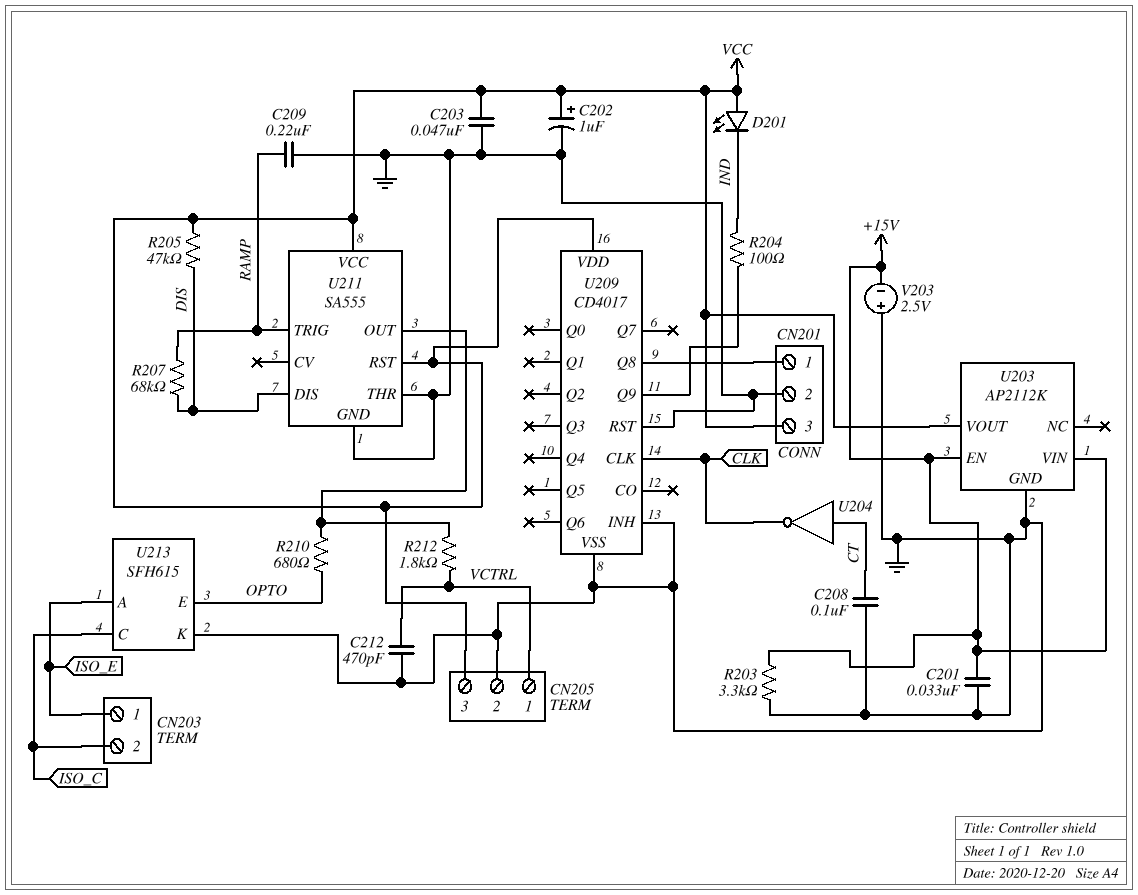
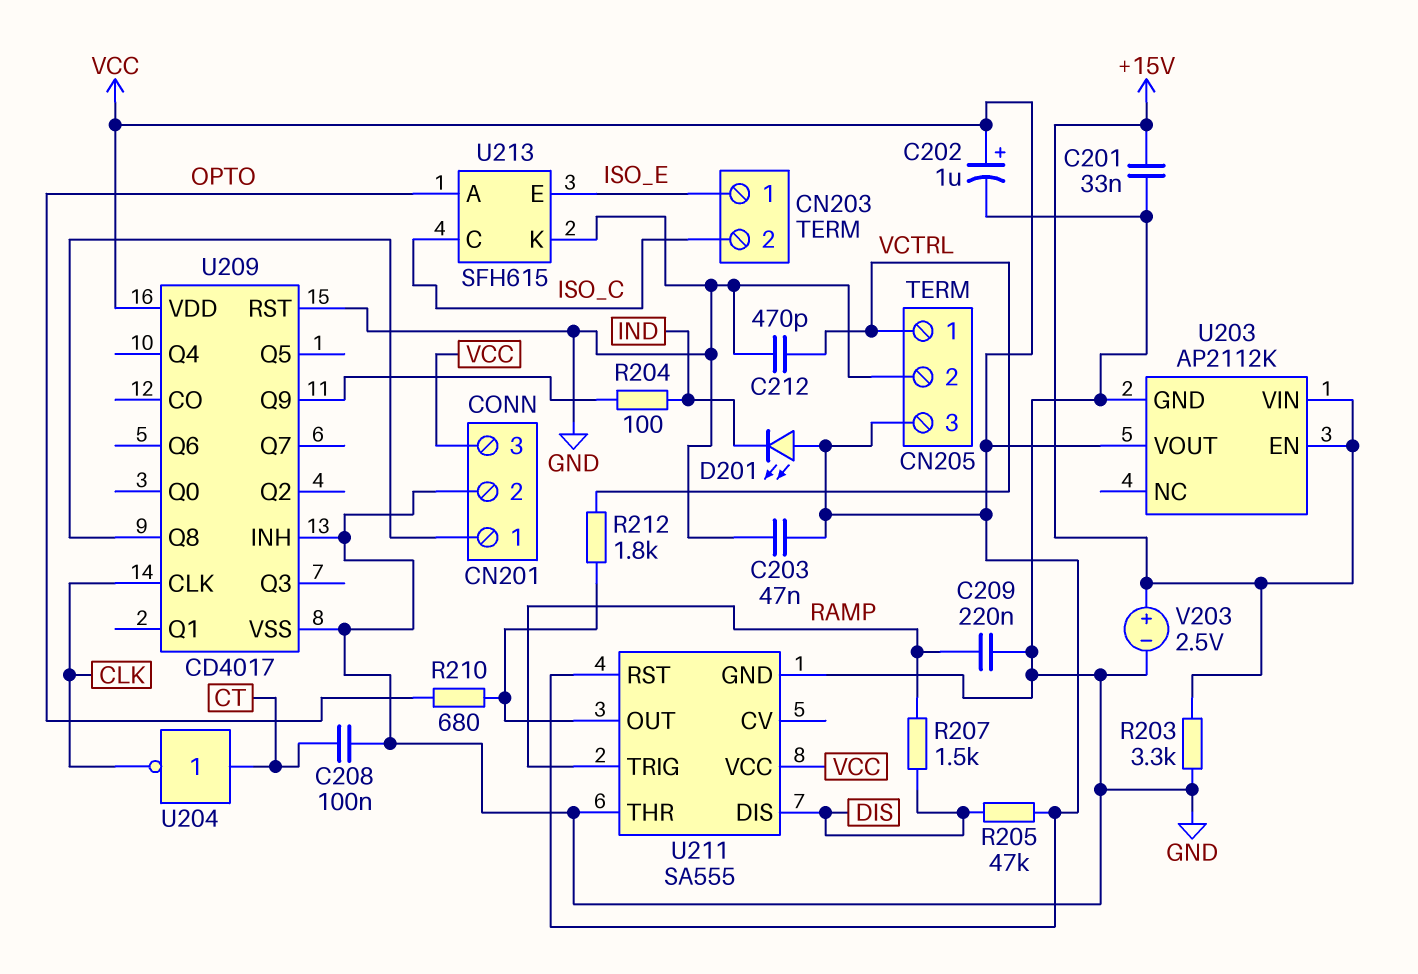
R207: 68k (DIS, RAMP) -> 1.5k (DIS, RAMP)
U213 pin A: ISO_E -> OPTO
U213 pin E: OPTO -> ISO_E
V203: 2.5V (plus GND, minus +15V) -> 2.5V (plus +15V, minus GND)

